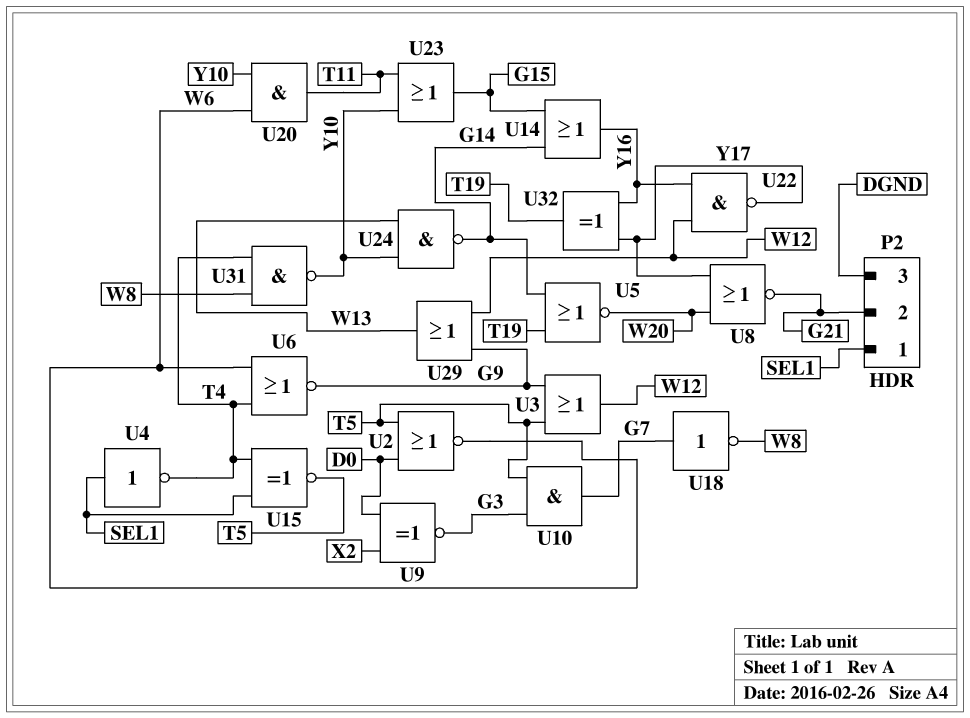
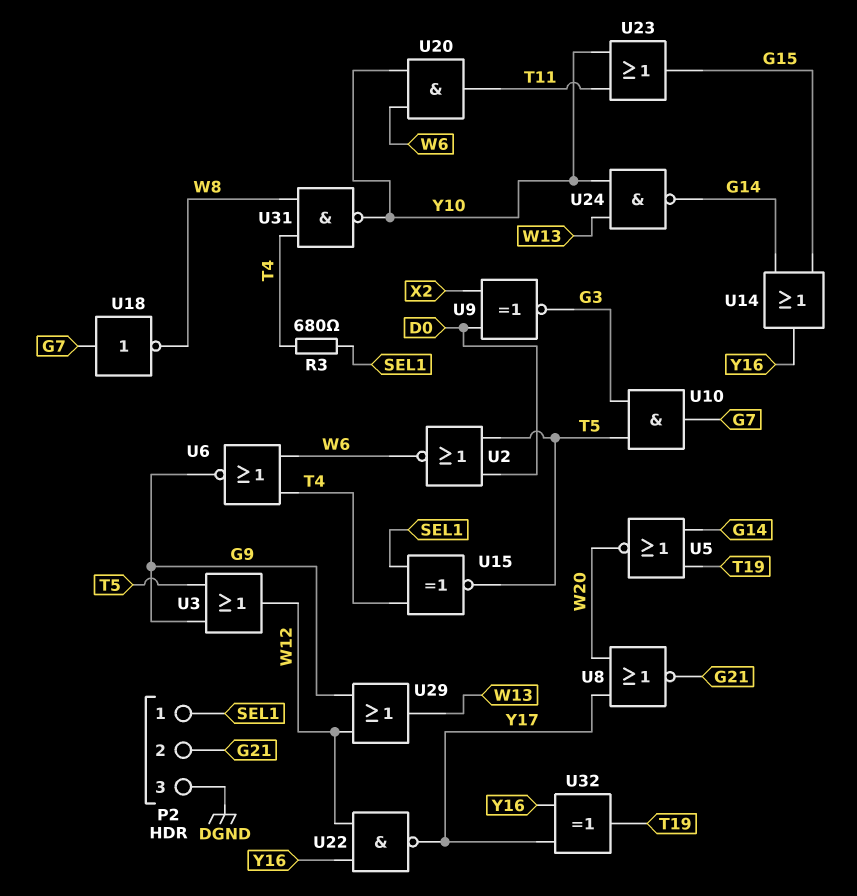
R3: none -> 680 (SEL1, T4)
U4: NOT (in SEL1, out T4) -> none

